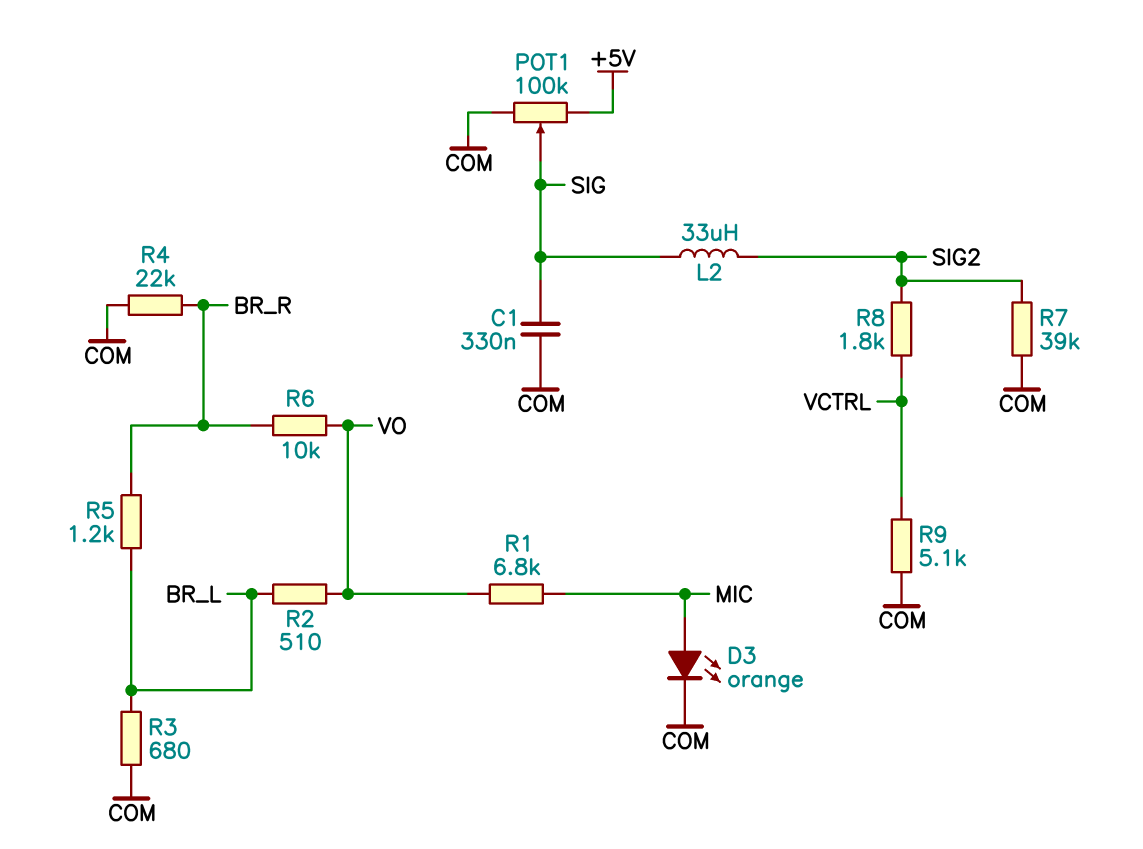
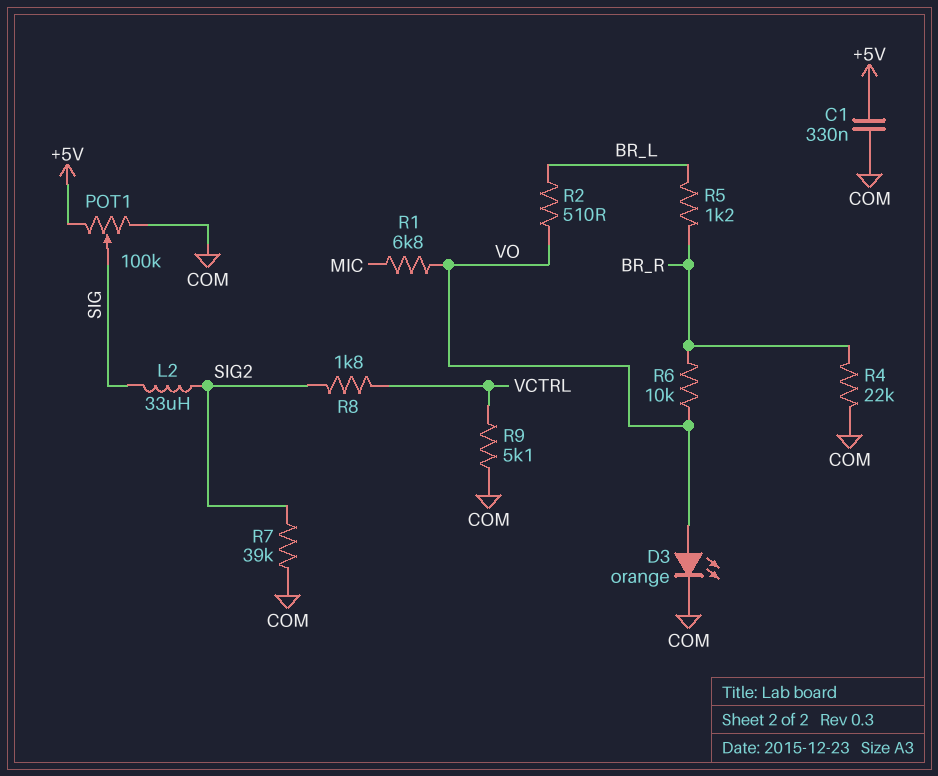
C1: 330nF (COM, SIG) -> 330nF (+5V, COM)
D3: LED orange (A MIC, K COM) -> LED orange (A VO, K COM)
R3: 680 (BR_L, COM) -> none

